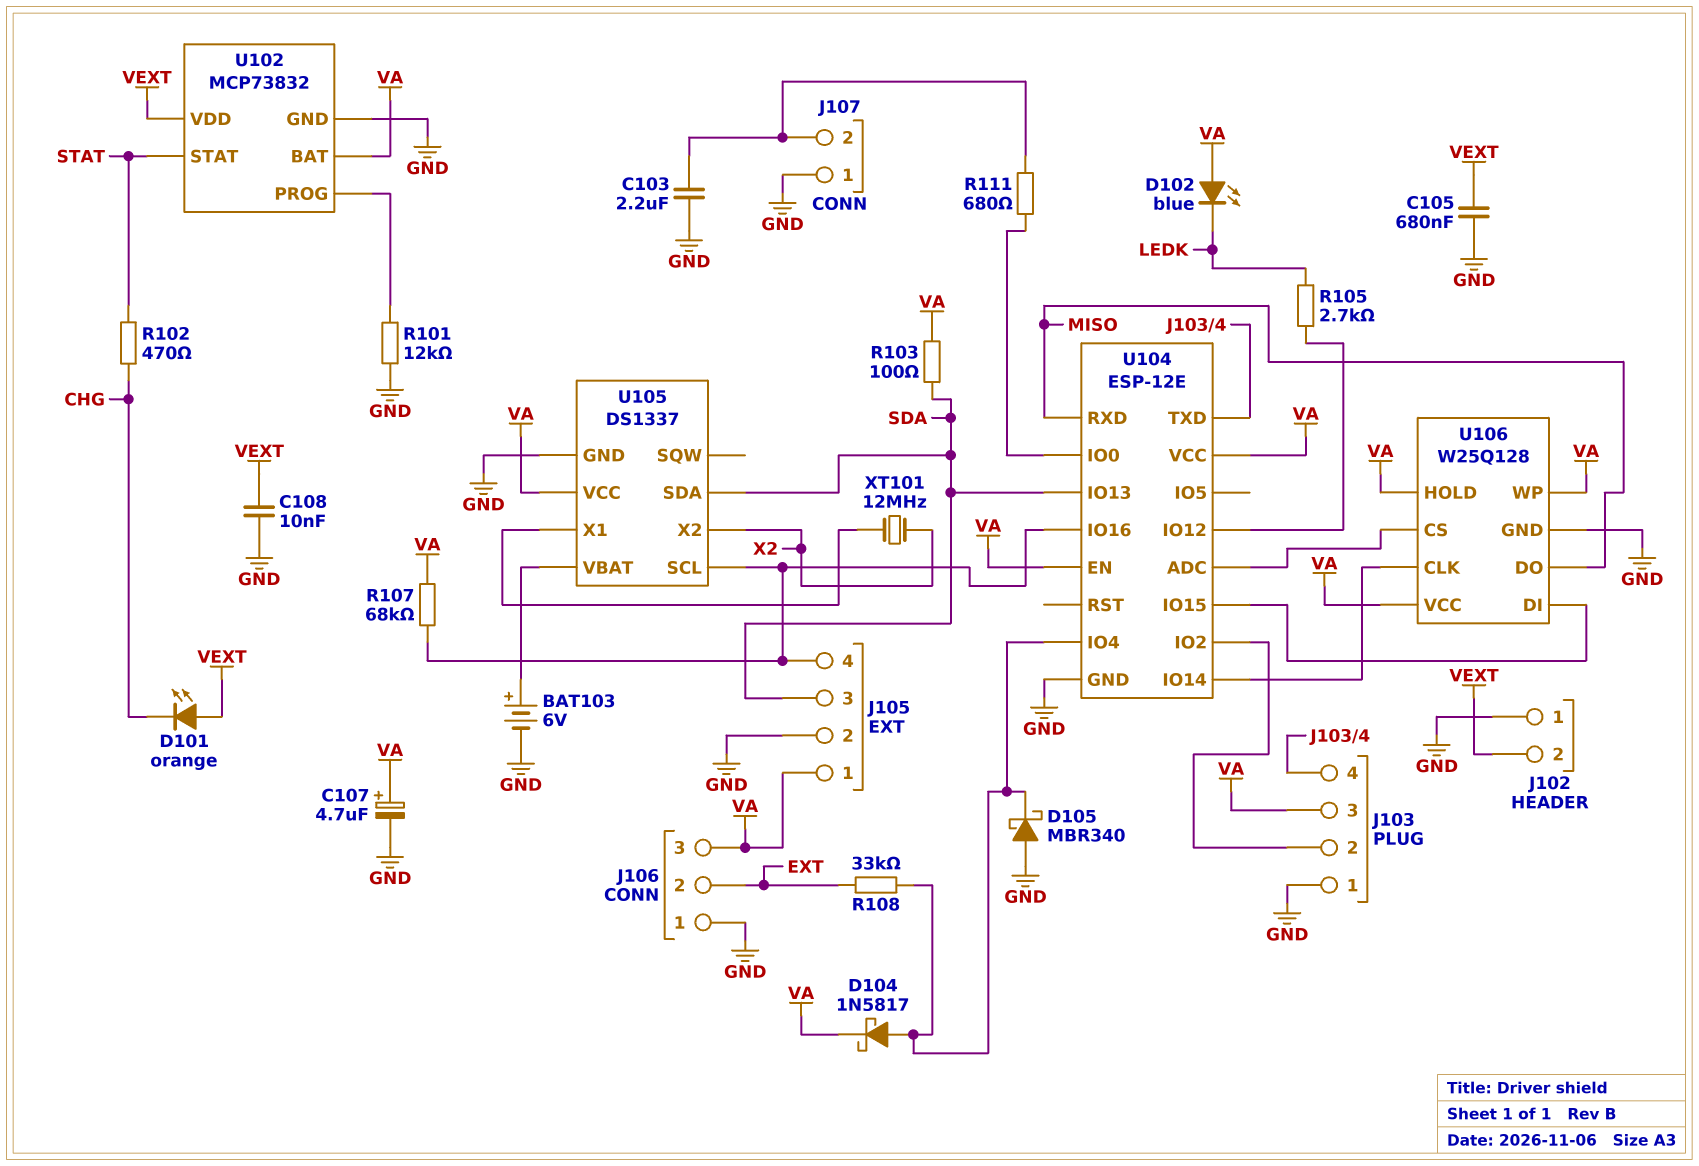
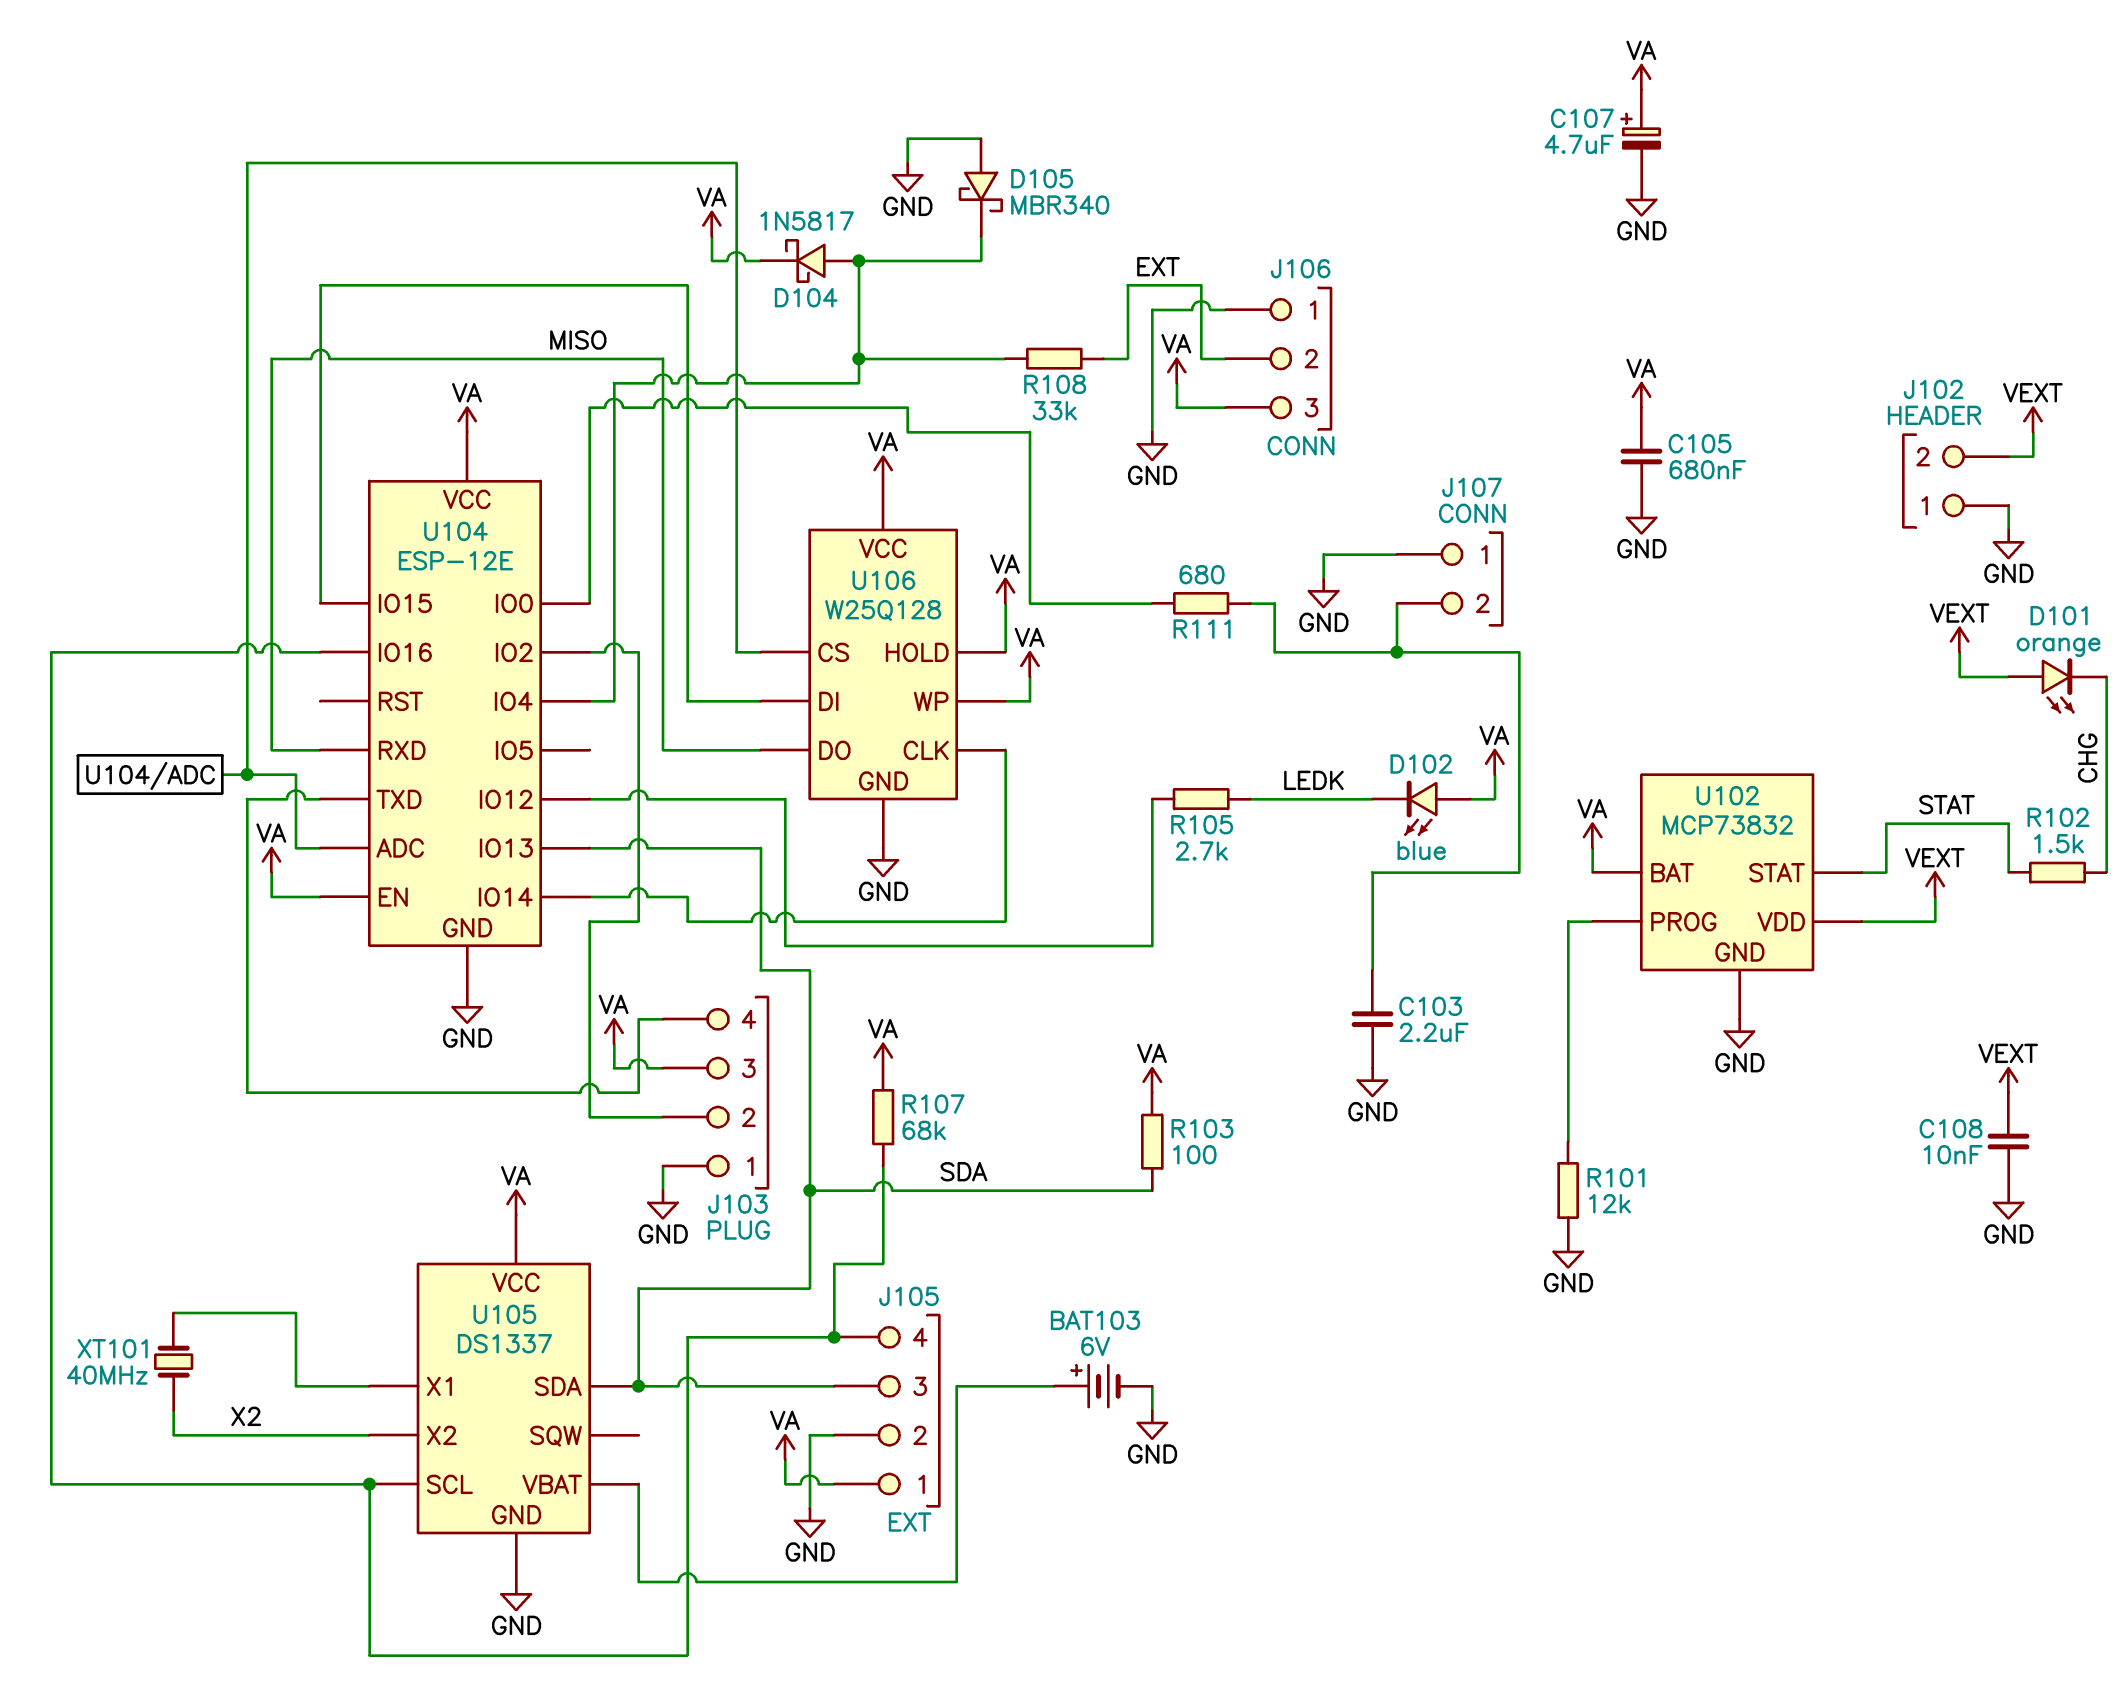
C105: 680nF (GND, VEXT) -> 680nF (GND, VA)
R102: 470 (CHG, STAT) -> 1.5k (CHG, STAT)
XT101: 12MHz (U105/X1, X2) -> 40MHz (U105/X1, X2)

